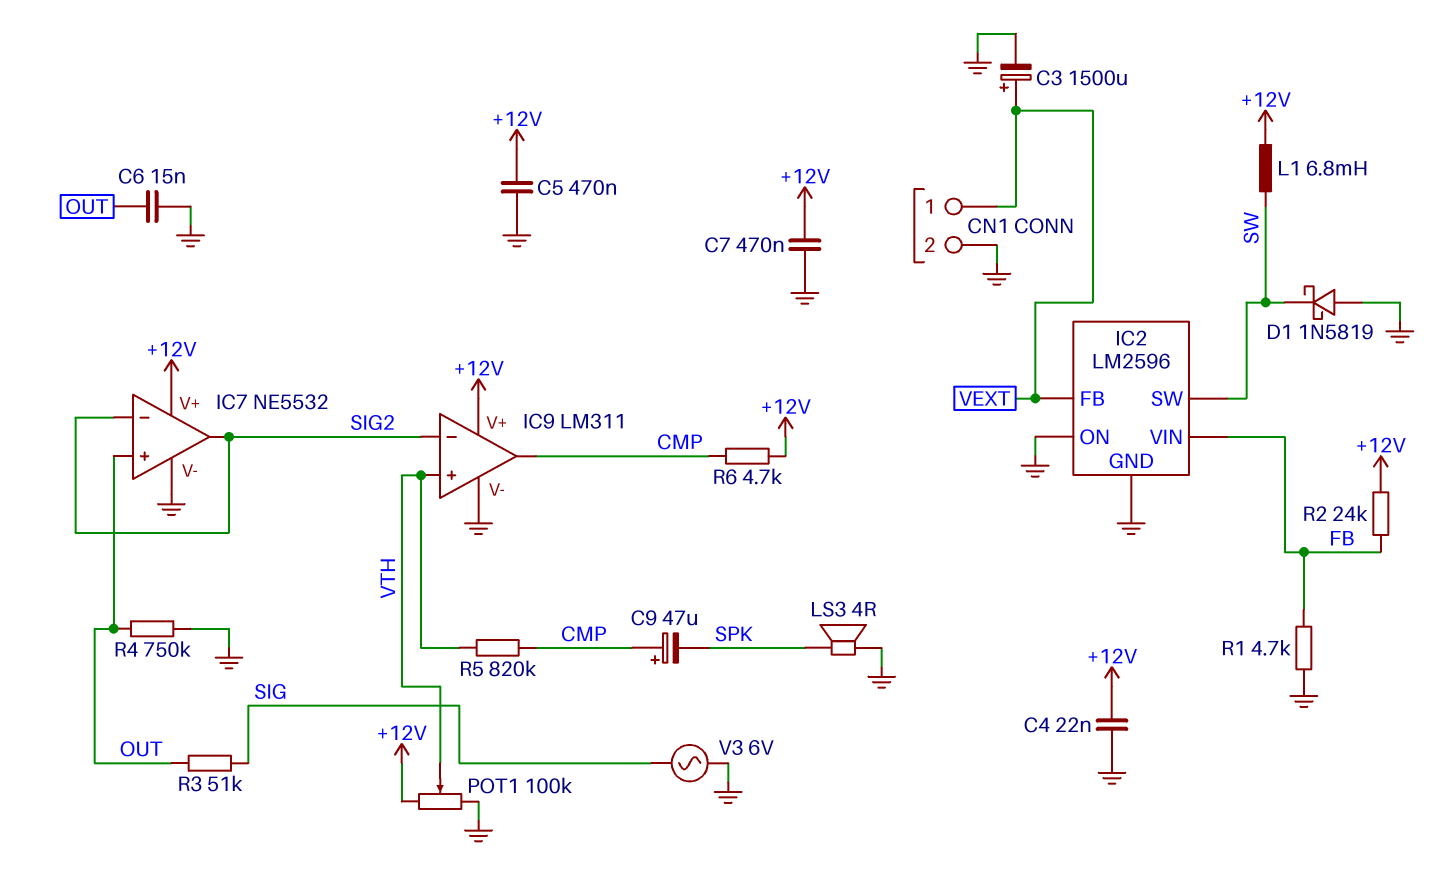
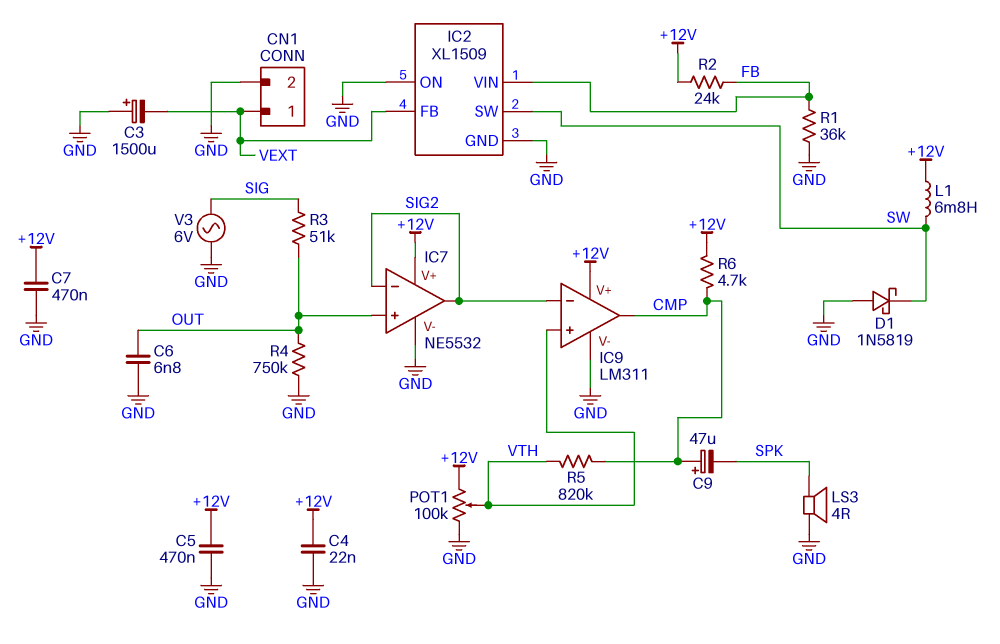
C3: 1500uF (plus VEXT, minus GND) -> 1500uF (plus GND, minus VEXT)
C6: 15nF (GND, OUT) -> 6.8nF (GND, OUT)
IC2: LM2596 -> XL1509
R1: 4.7k (FB, GND) -> 36k (FB, GND)

